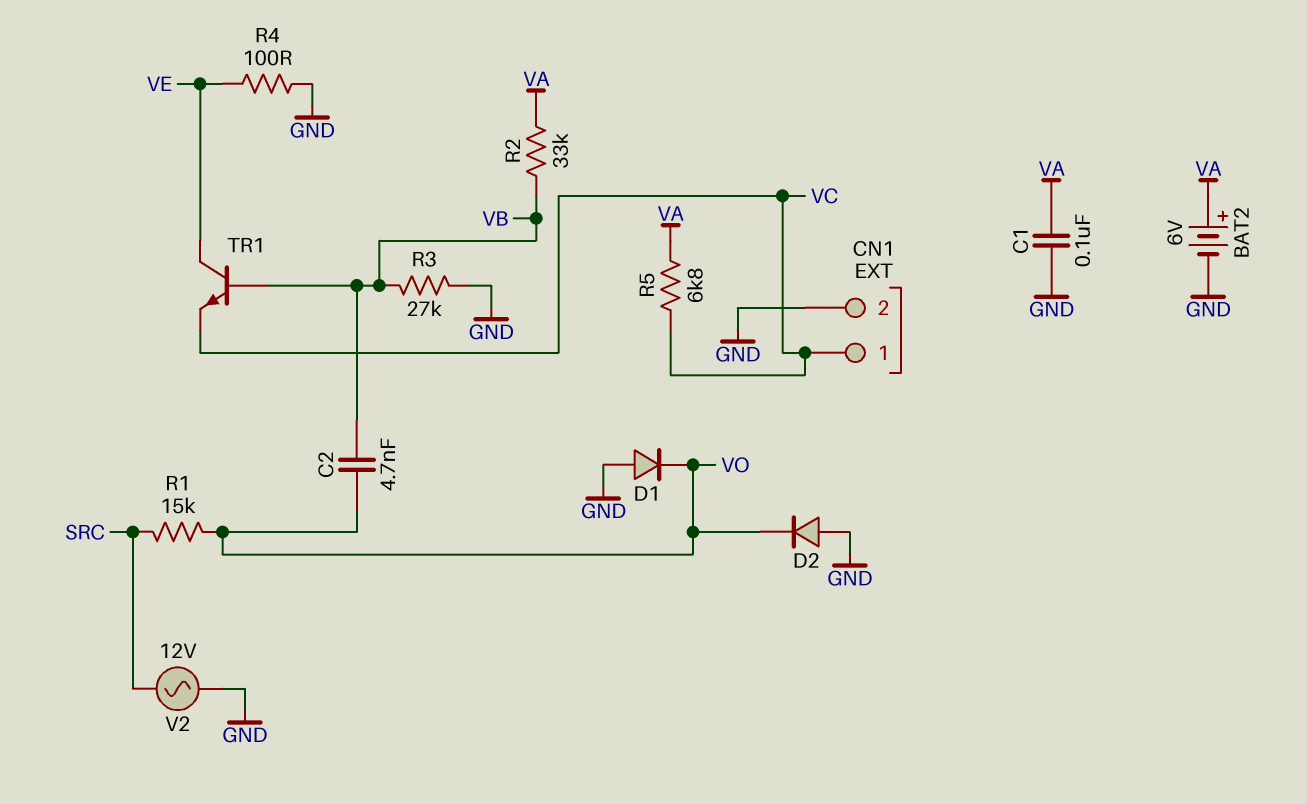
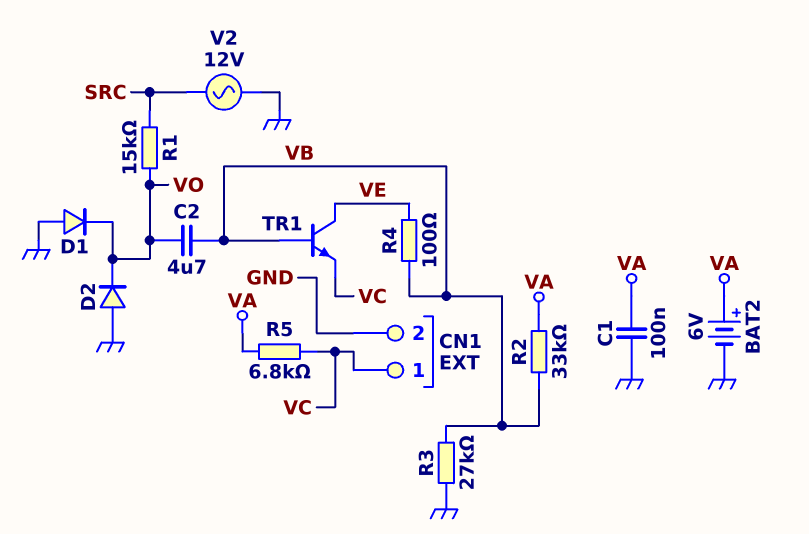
C2: 4.7nF (VB, VO) -> 4.7uF (VB, VO)
R4: 100 (GND, VE) -> 100 (VB, VE)

